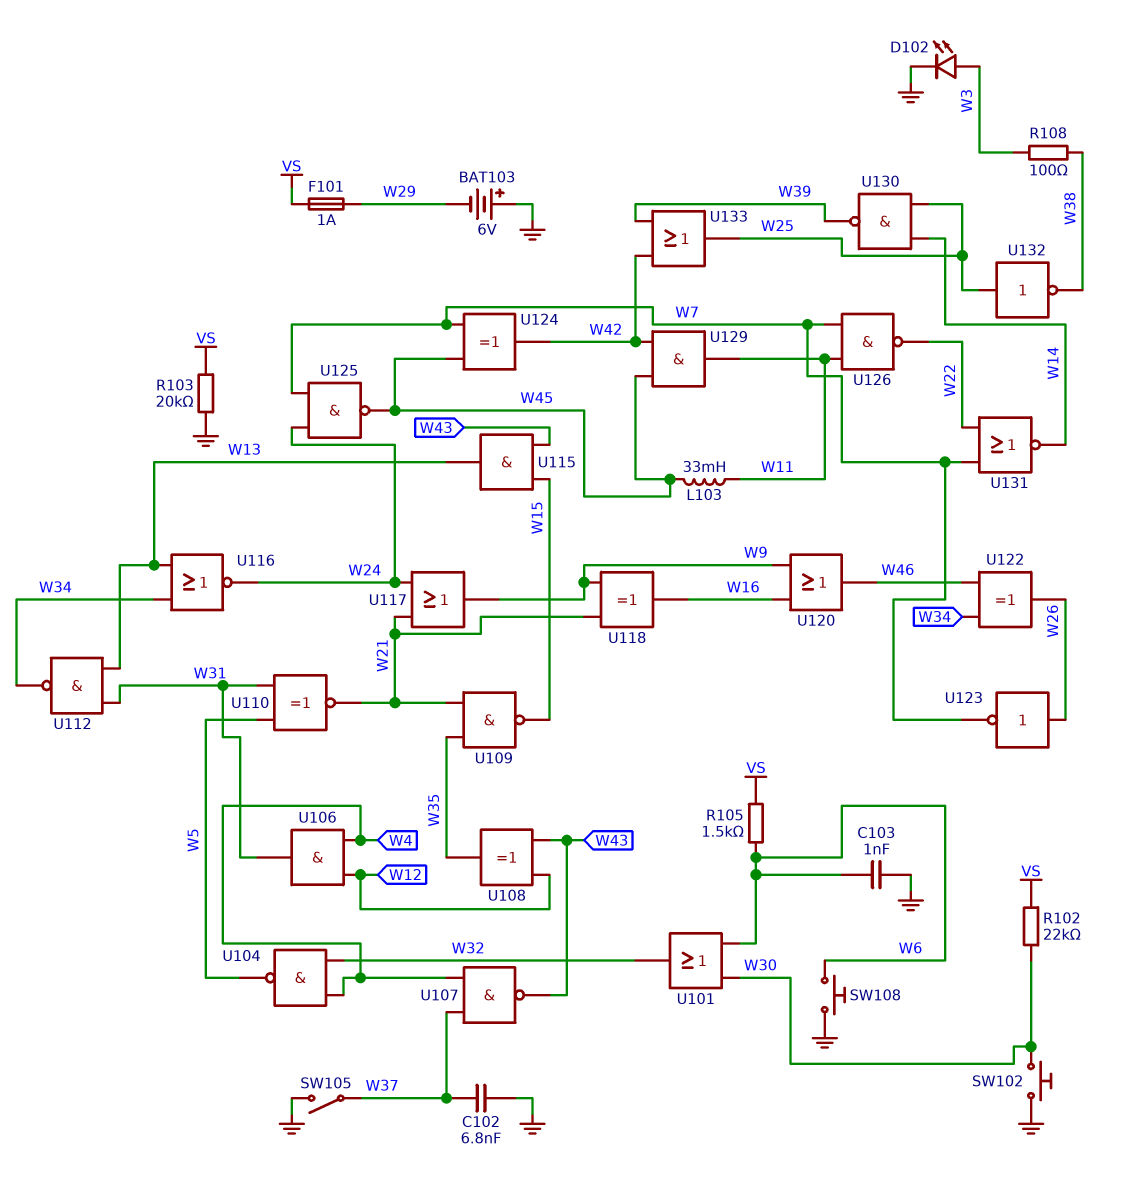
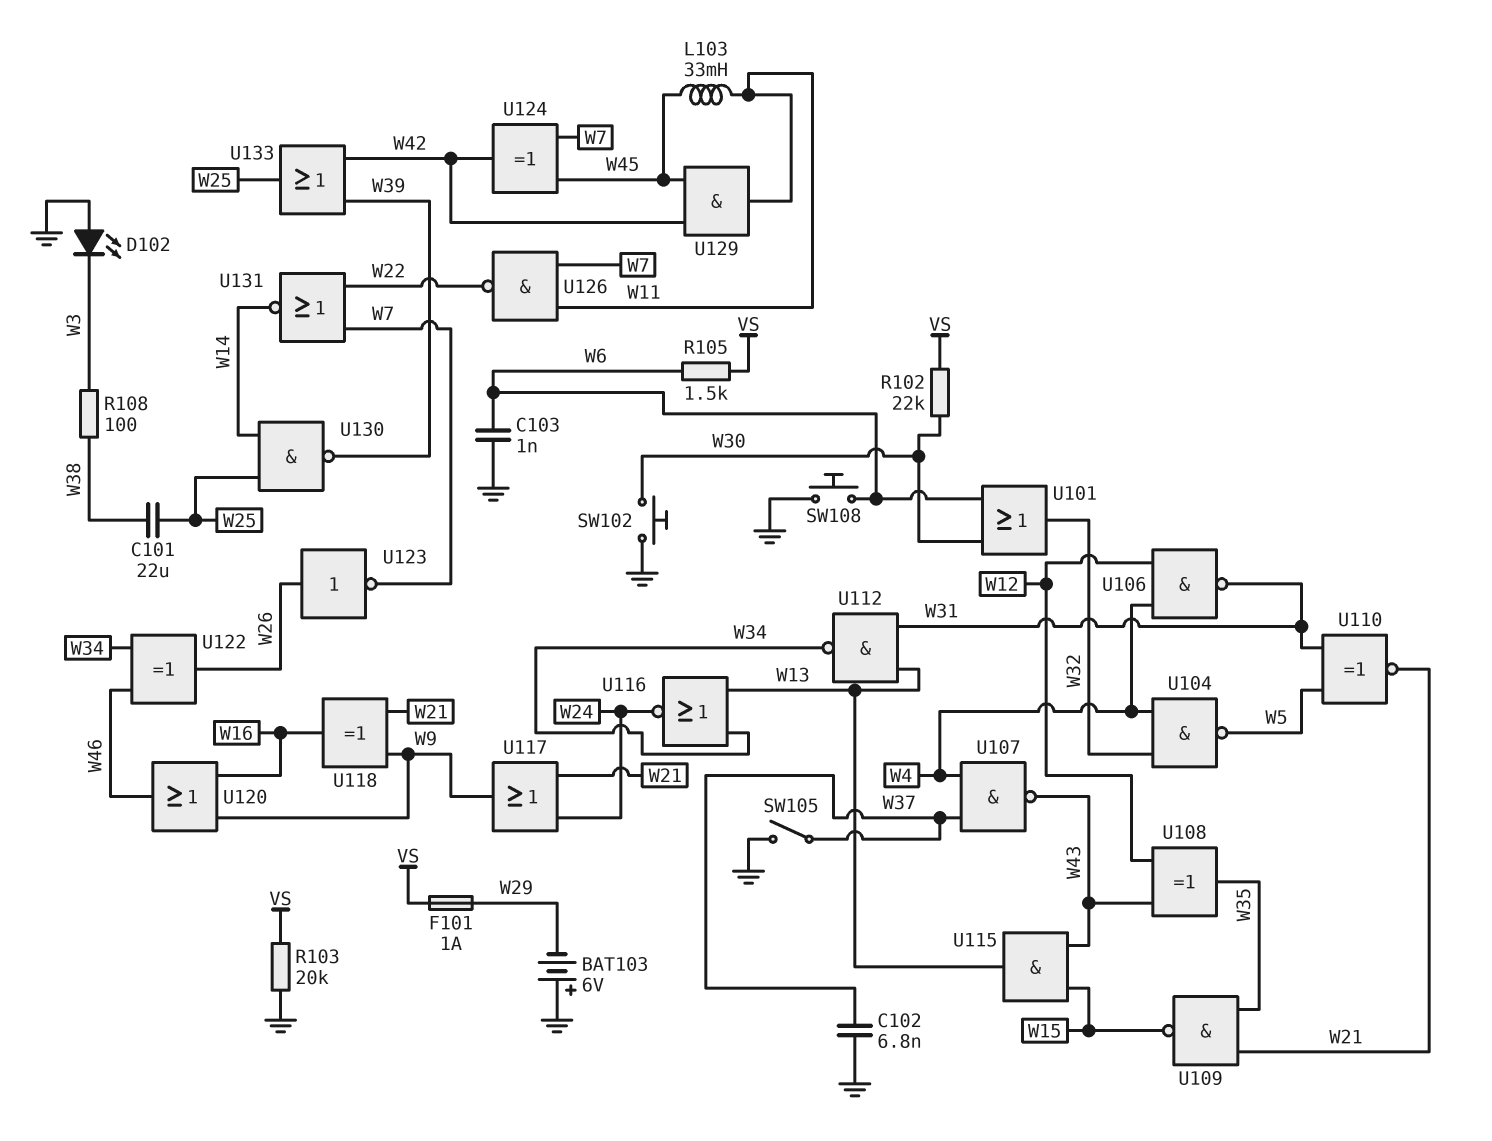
C101: none -> 22uF (W25, W38)
D102: LED (A W3, K GND) -> LED (A GND, K W3)
U106: AND (in W4, in W12, out W31) -> NAND (in W4, in W12, out W31)
U125: NAND (in W7, in W24, out W45) -> none
U132: NOT (in W25, out W38) -> none

